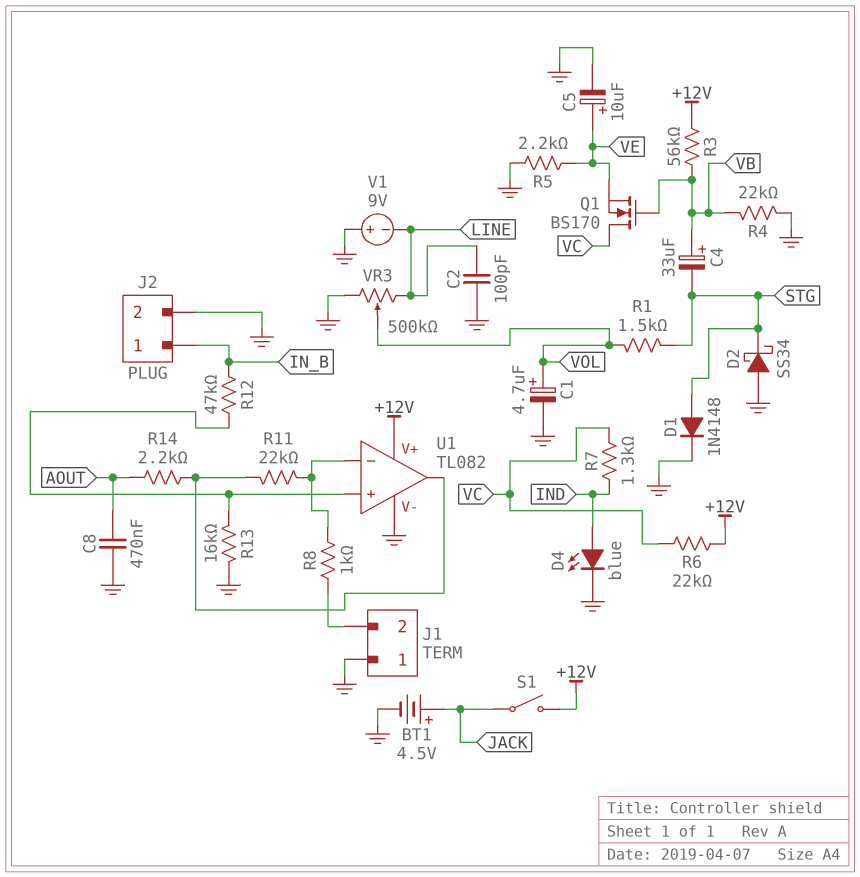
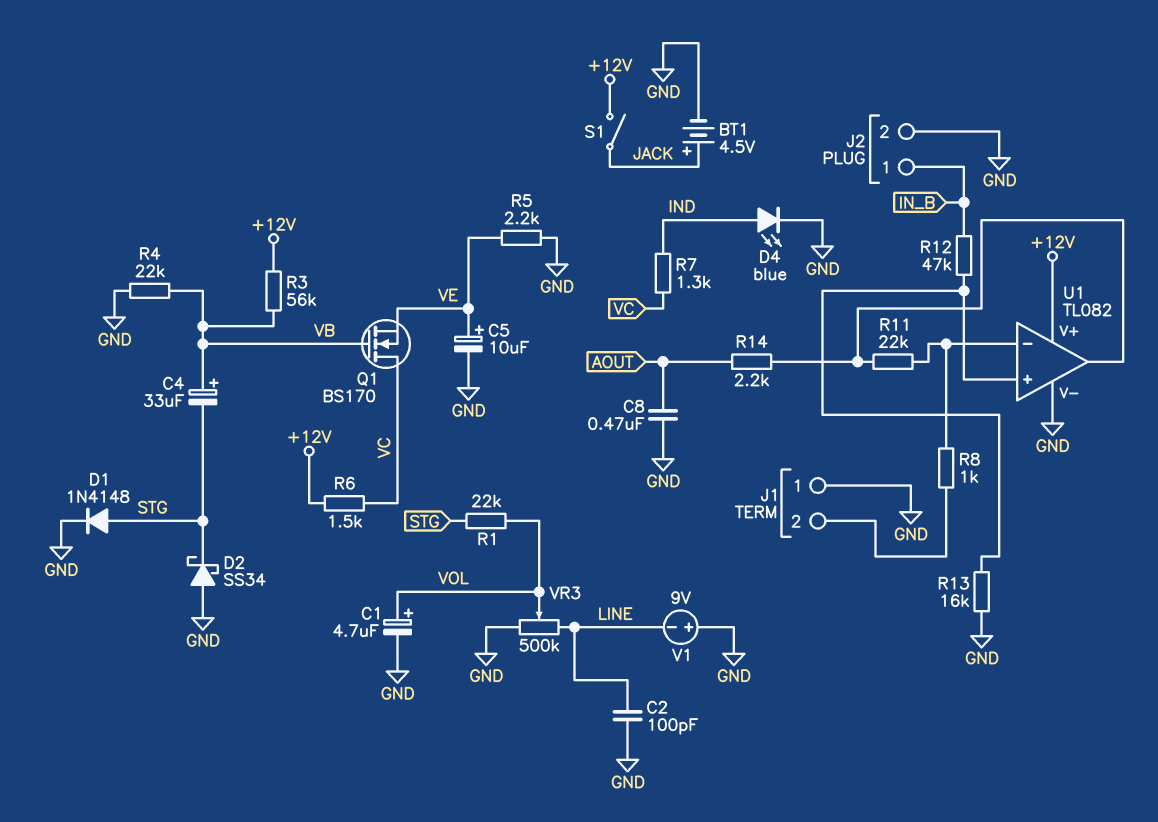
R1: 1.5k (STG, VOL) -> 22k (STG, VOL)
R6: 22k (+12V, VC) -> 1.5k (+12V, VC)

